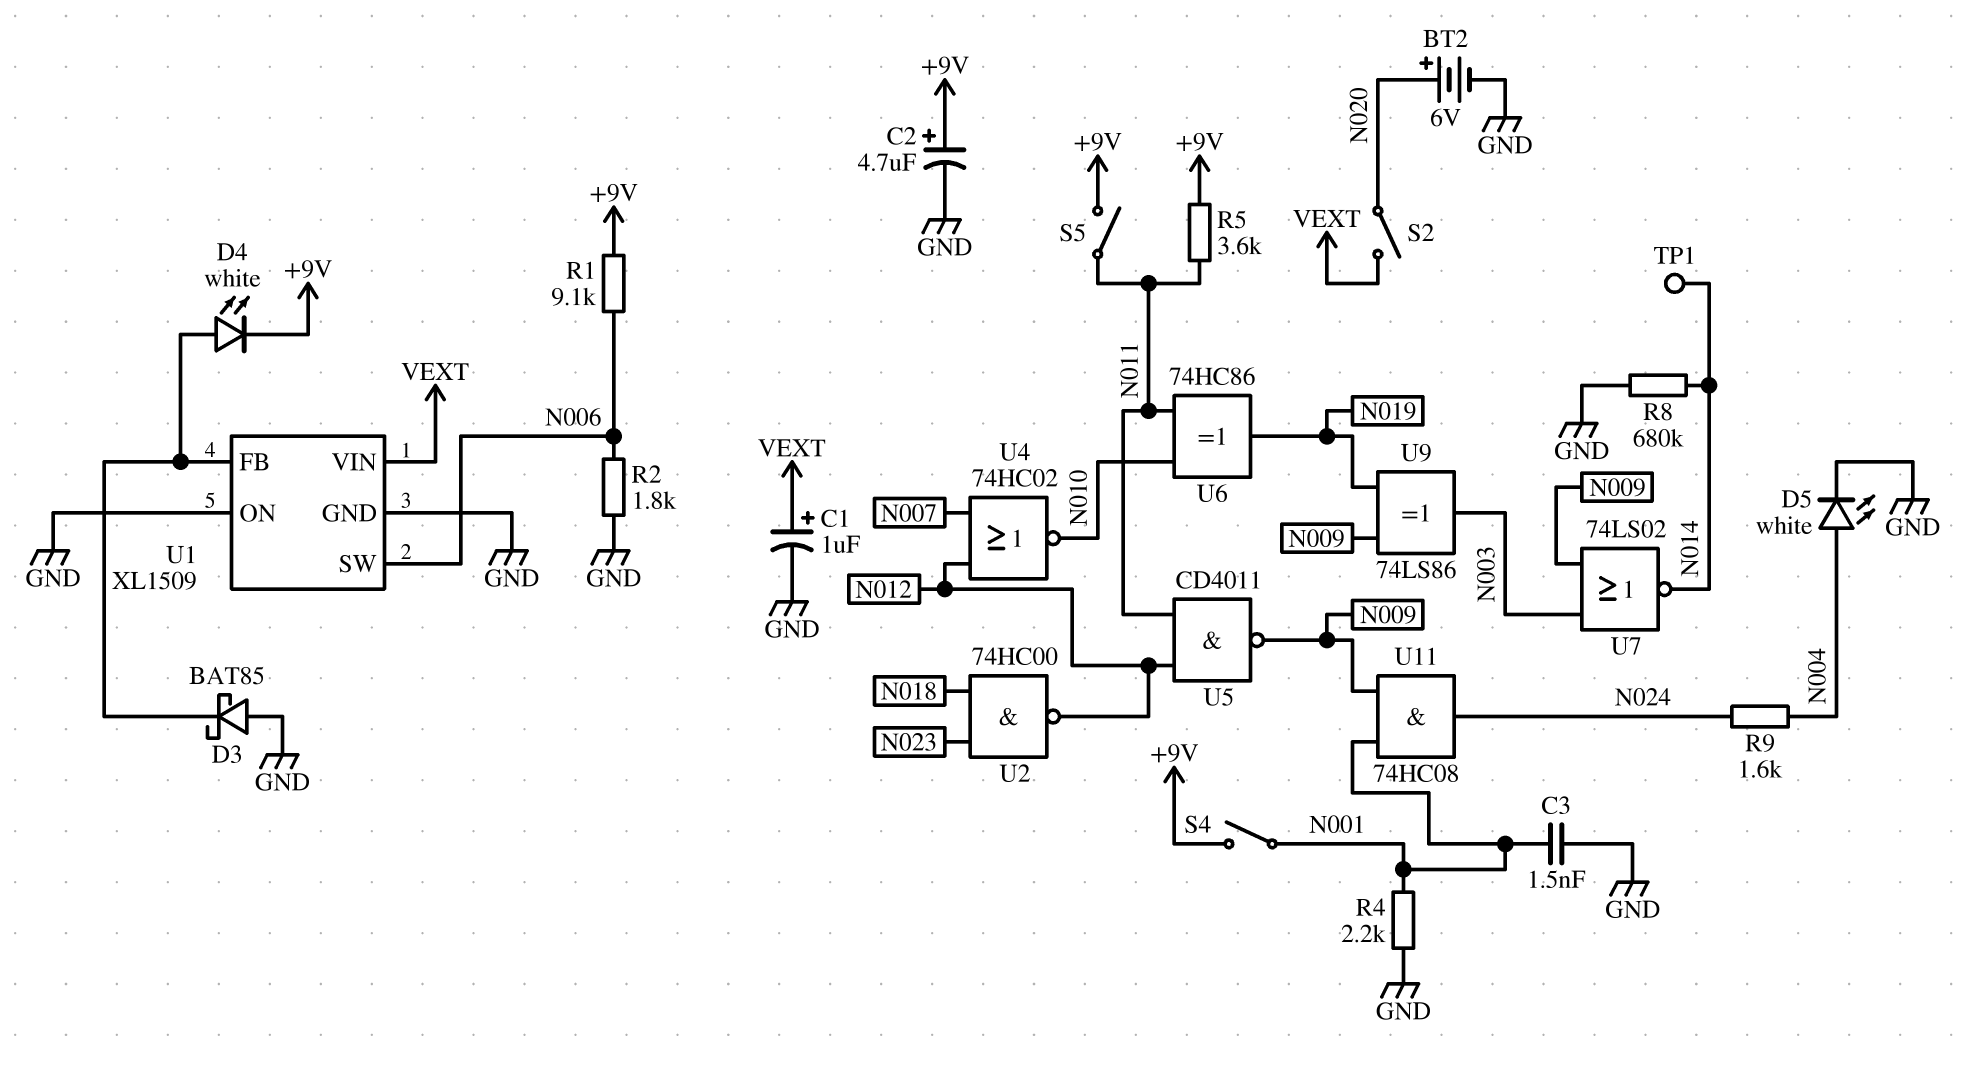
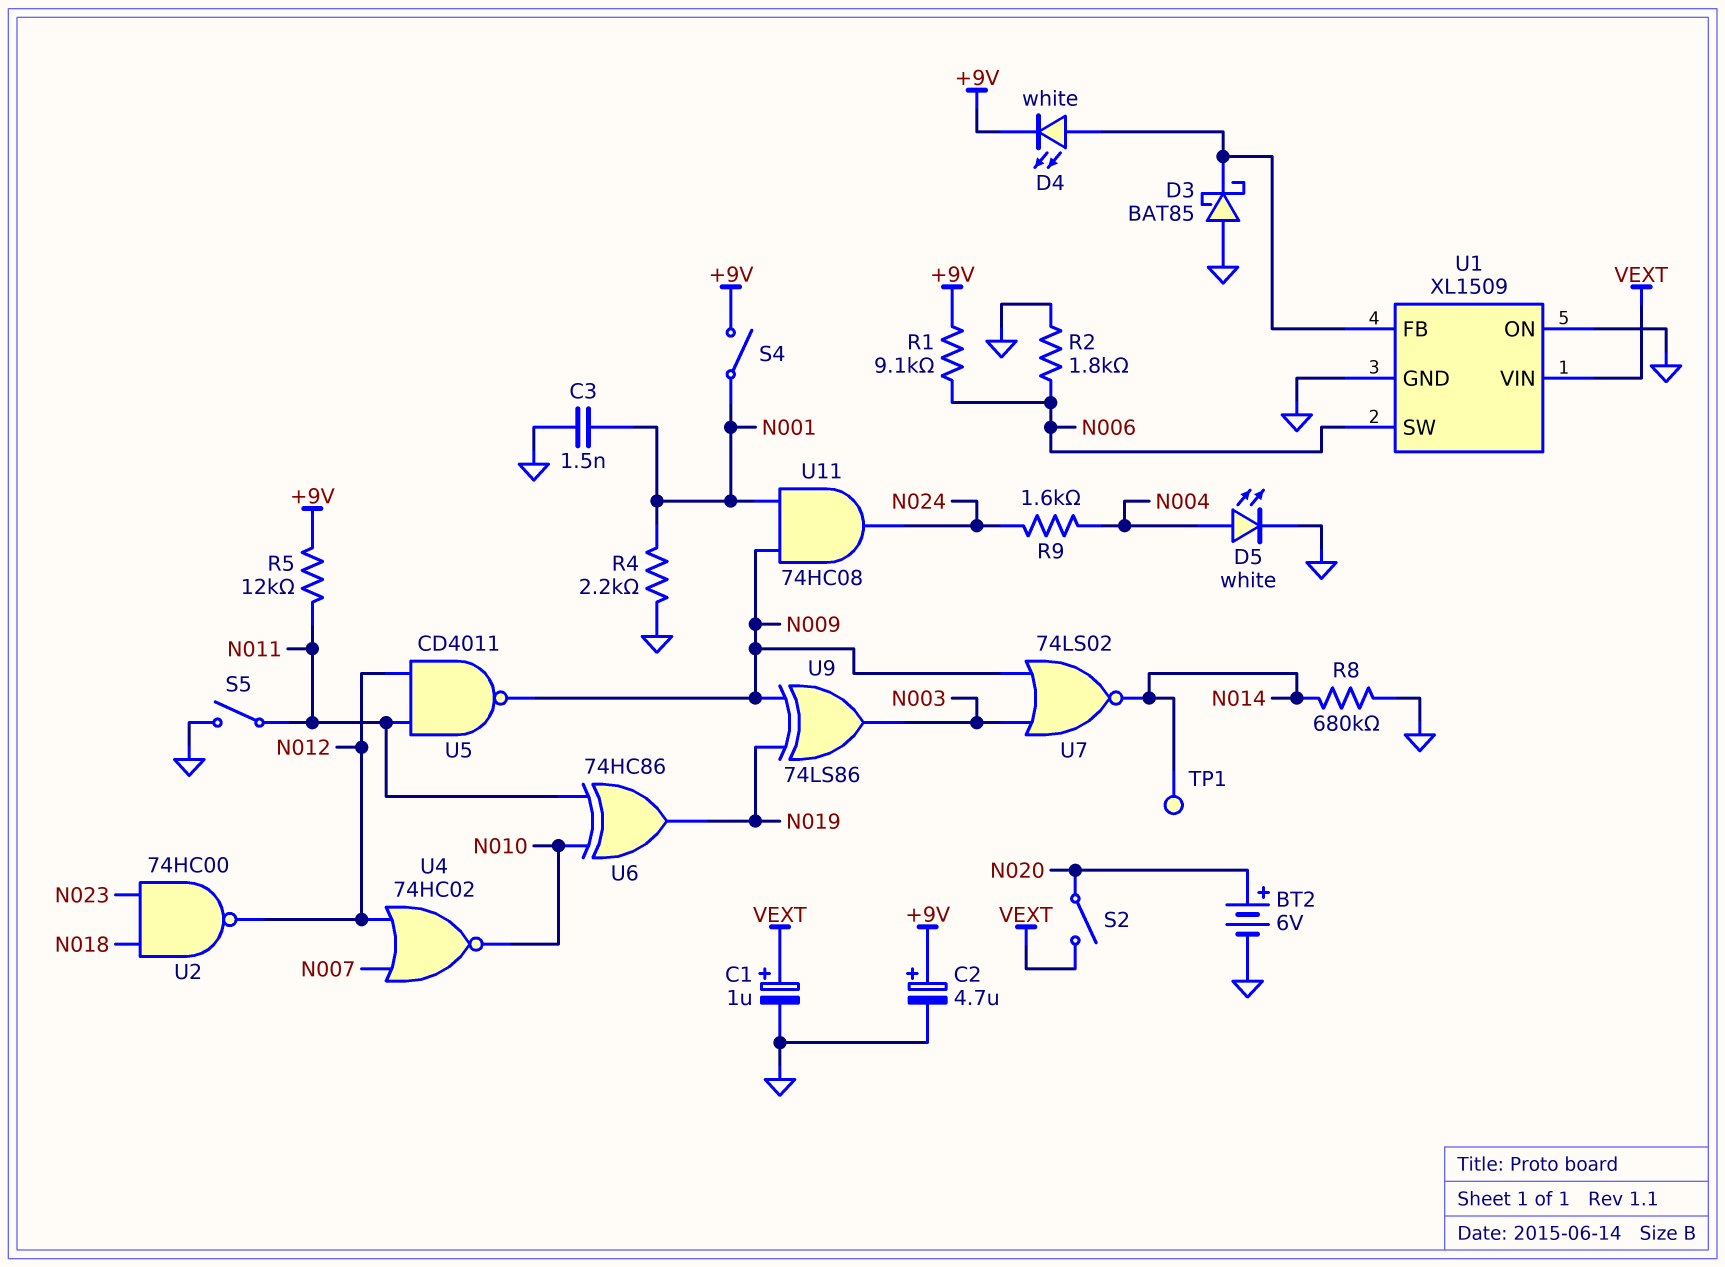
R5: 3.6k (+9V, N011) -> 12k (+9V, N011)
S5: switch (+9V, N011) -> switch (GND, N011)

